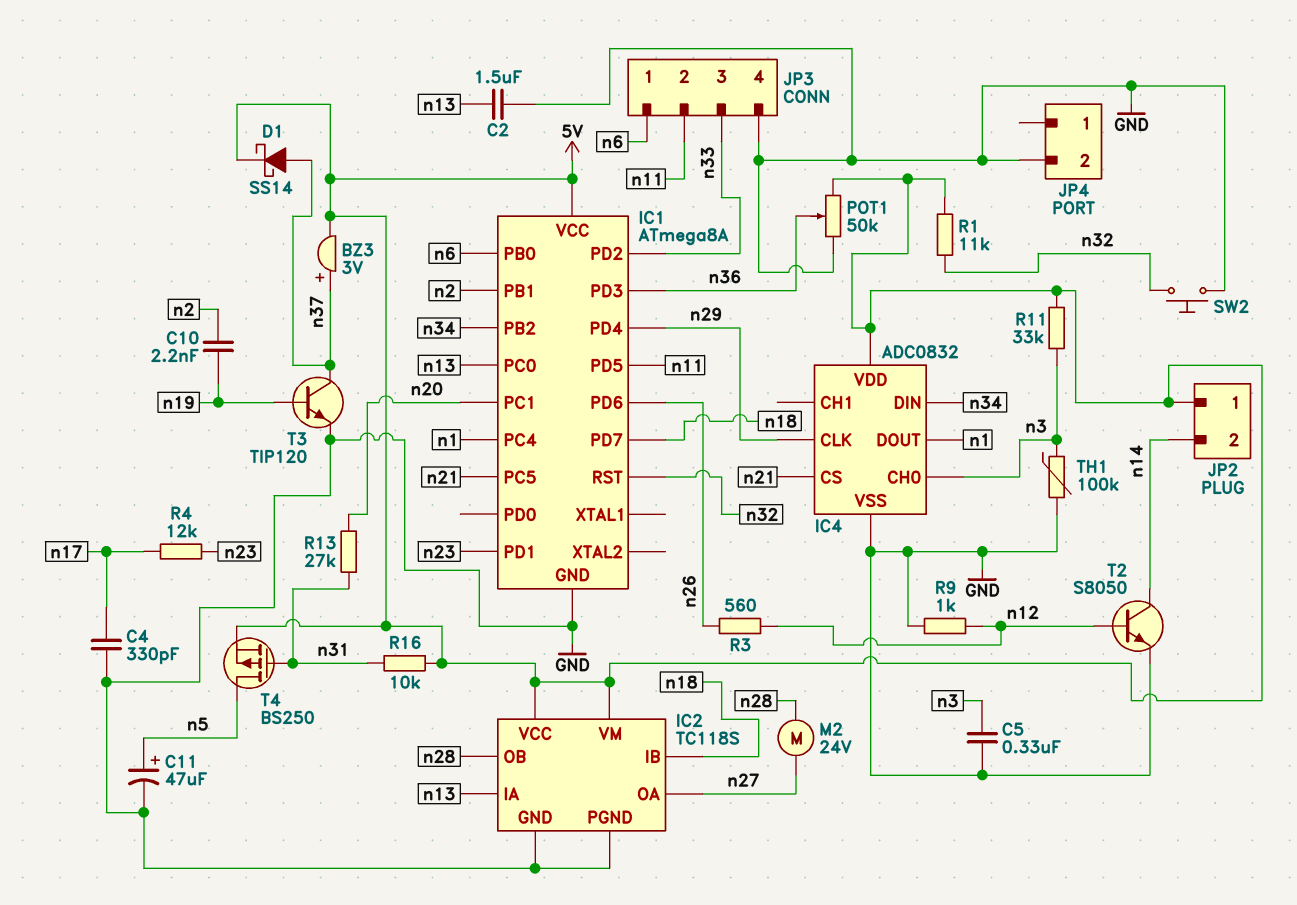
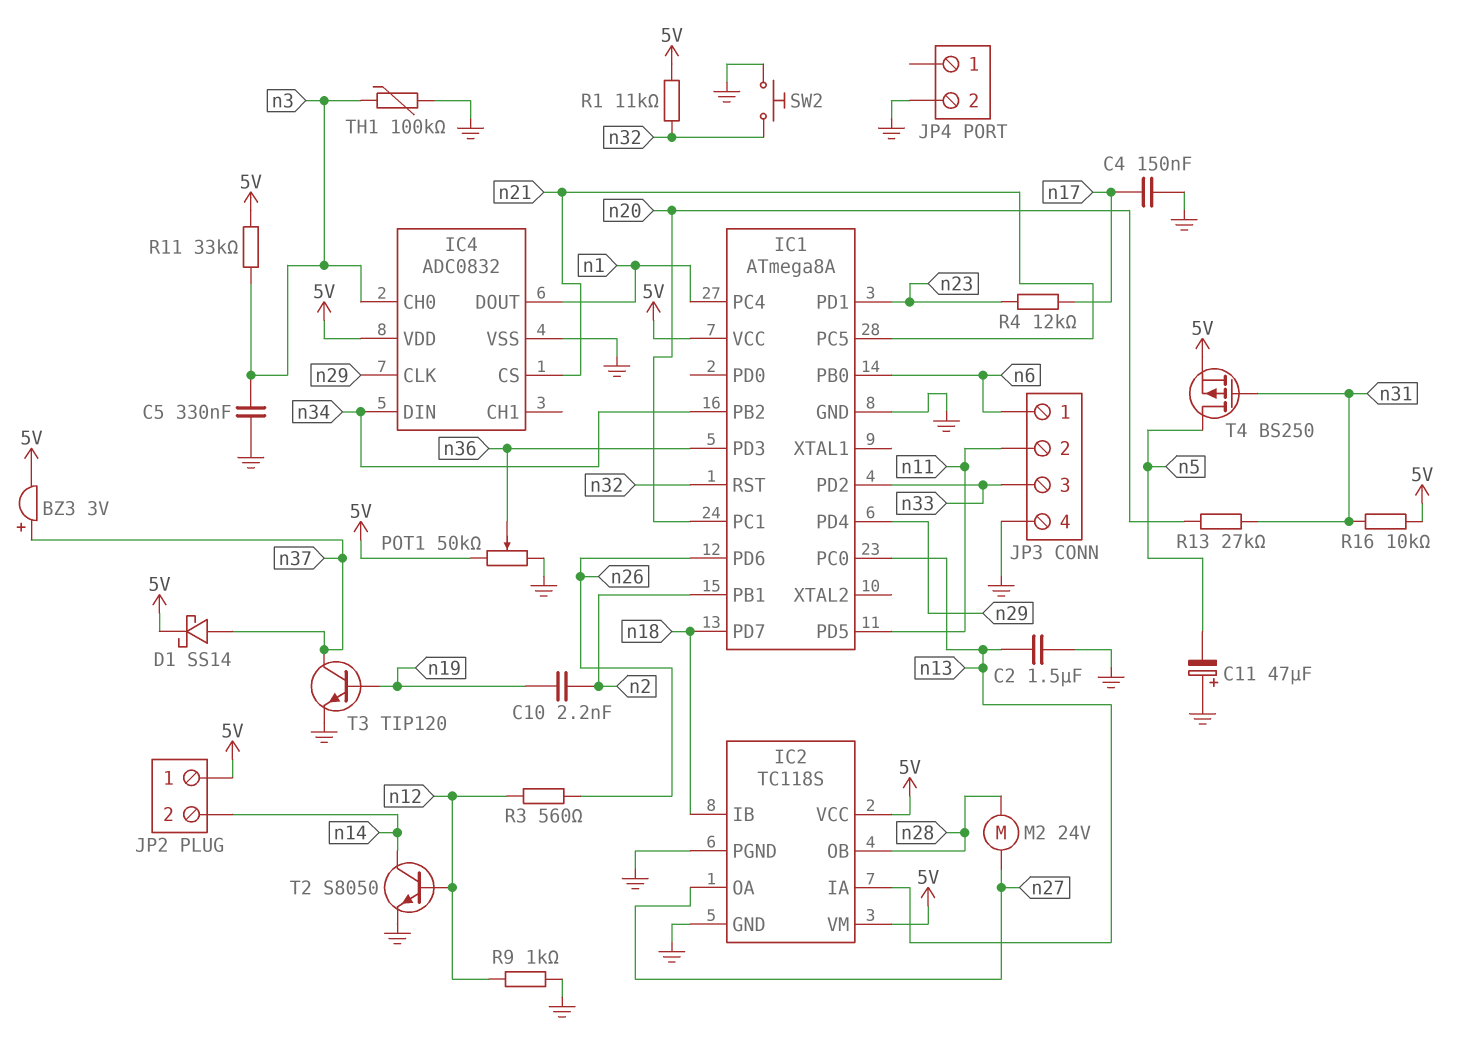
C4: 330pF (GND, n17) -> 150nF (GND, n17)
C11: 47uF (plus n5, minus GND) -> 47uF (plus GND, minus n5)

